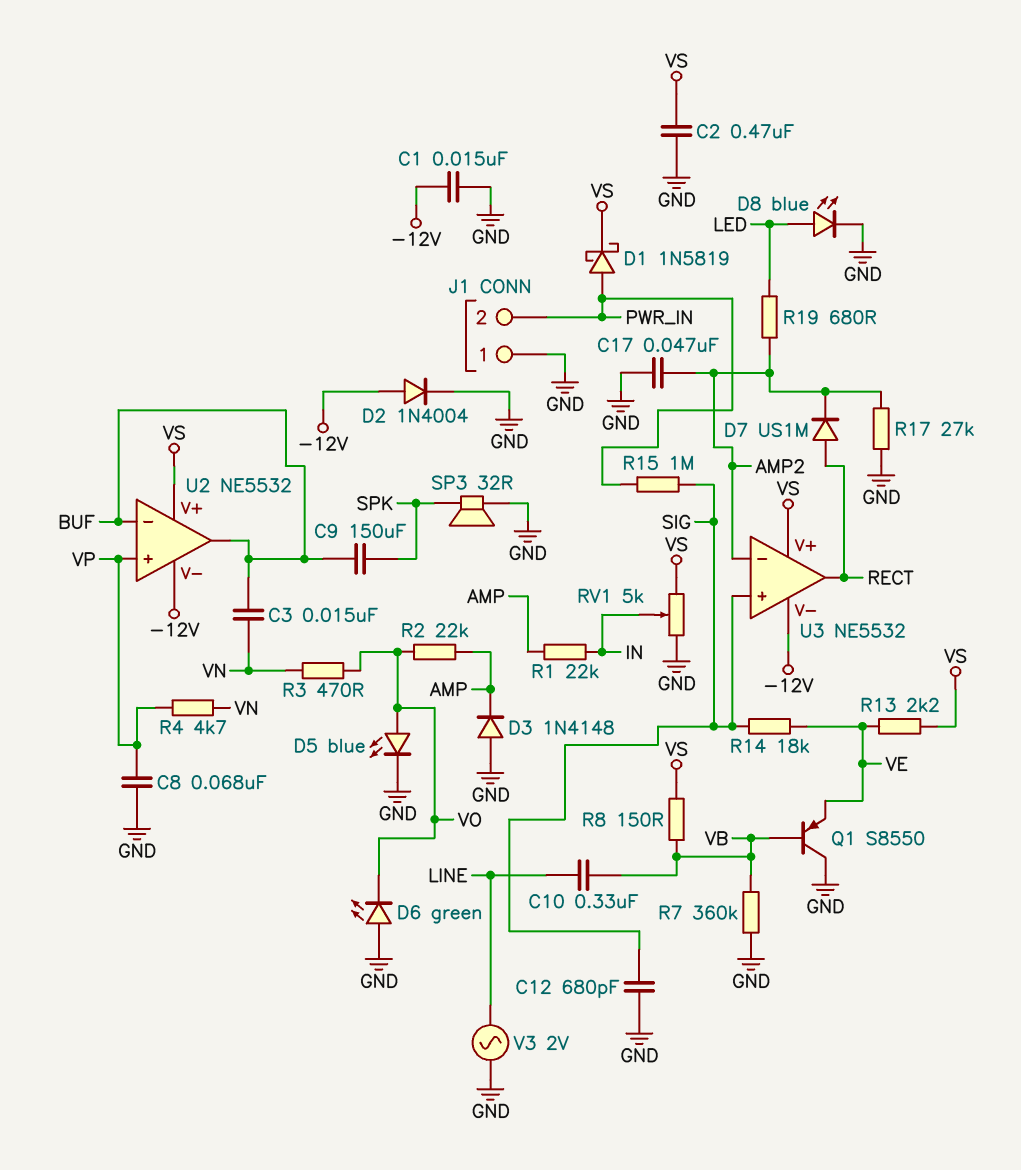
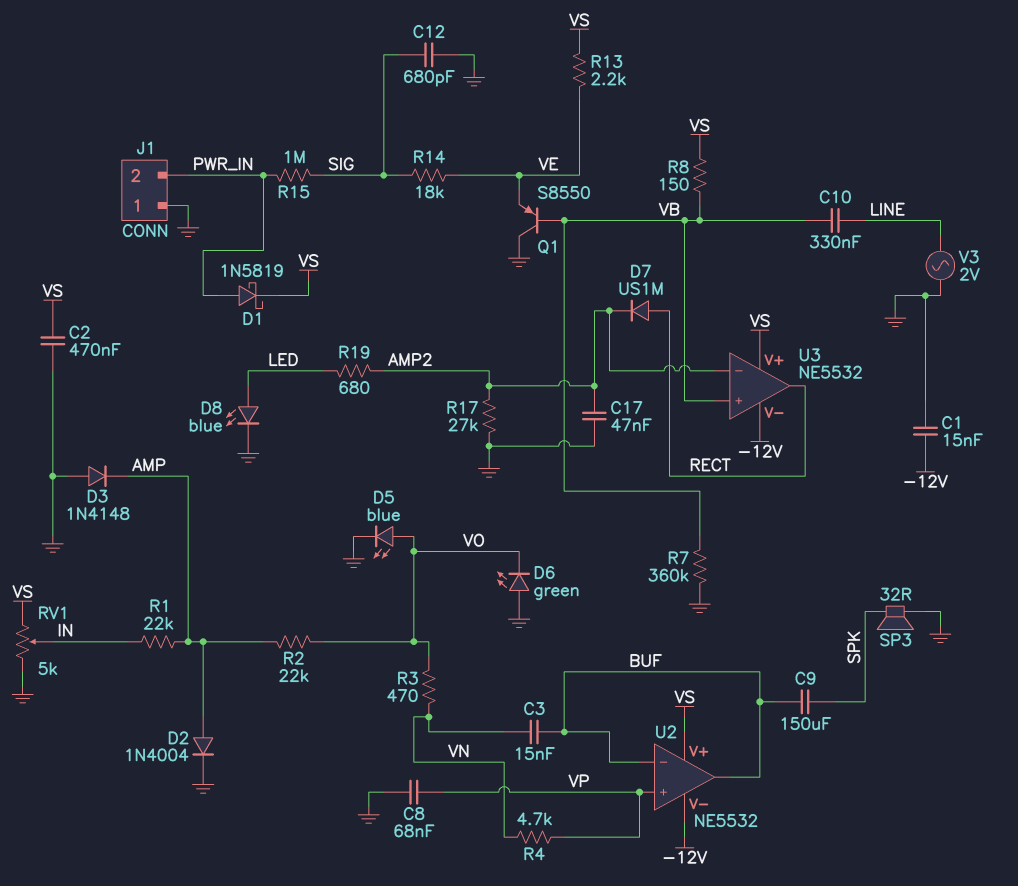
D2: diode 1N4004 (A -12V, K GND) -> diode 1N4004 (A AMP, K GND)
U3 pin in+: SIG -> VB

